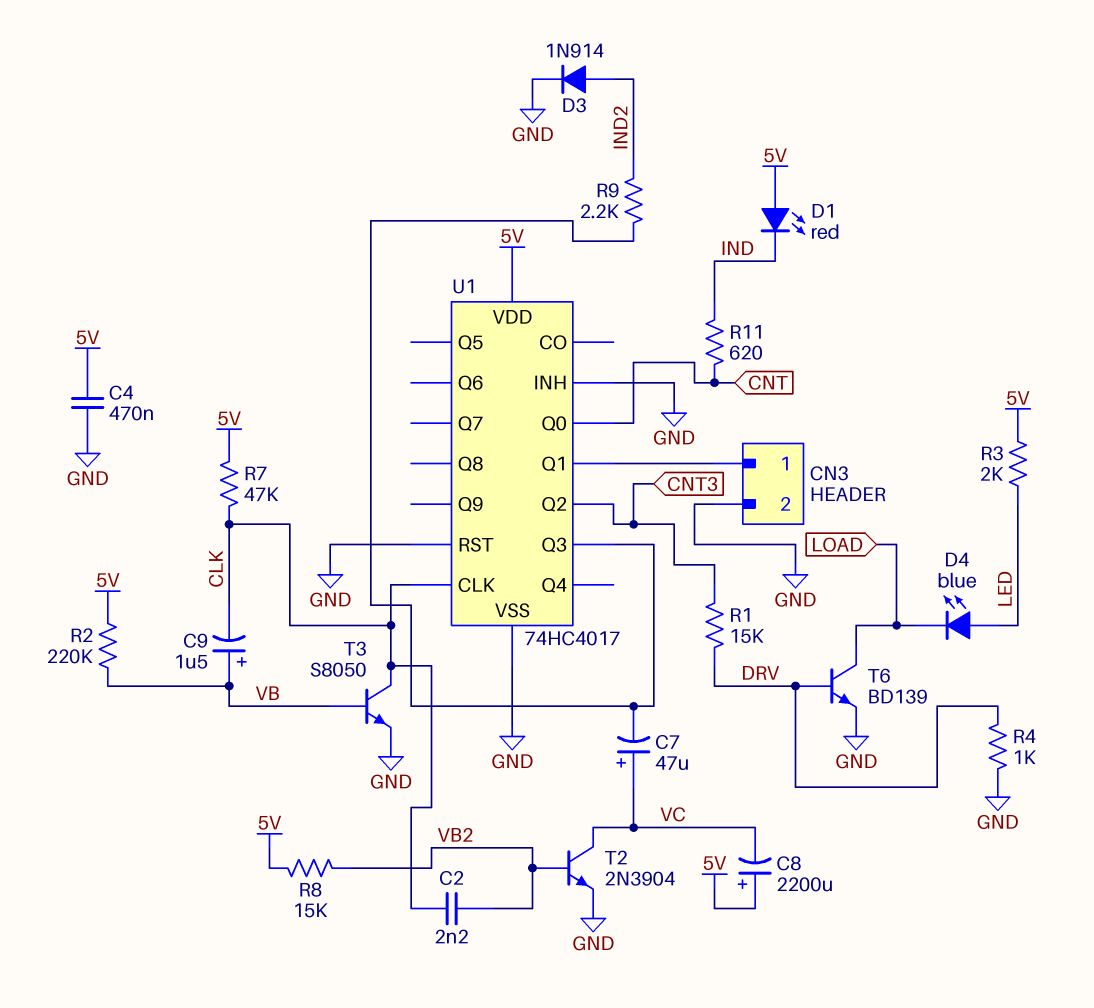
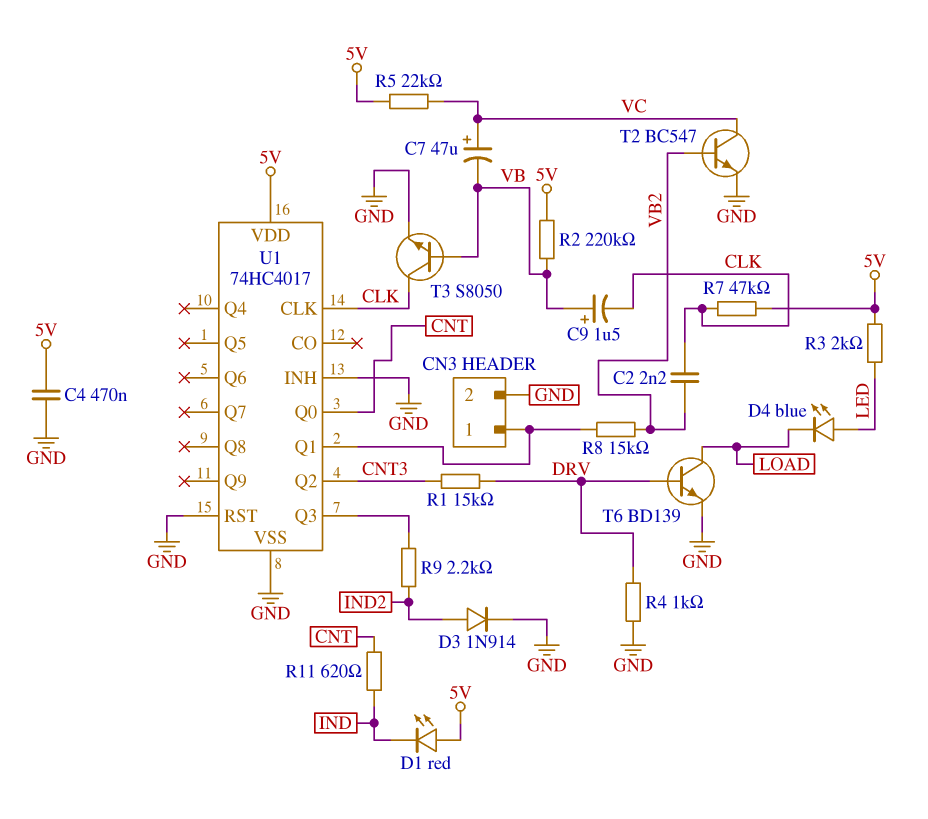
C7: 47uF (plus VC, minus U1/Q3) -> 47uF (plus VC, minus VB)
C8: 2200uF (plus 5V, minus VC) -> none
R5: none -> 22k (5V, VC)
R8: 15k (5V, VB2) -> 15k (CN3/1, VB2)
T2: NPN 2N3904 (B VB2, C VC, E GND) -> NPN BC547 (B VB2, C VC, E GND)

